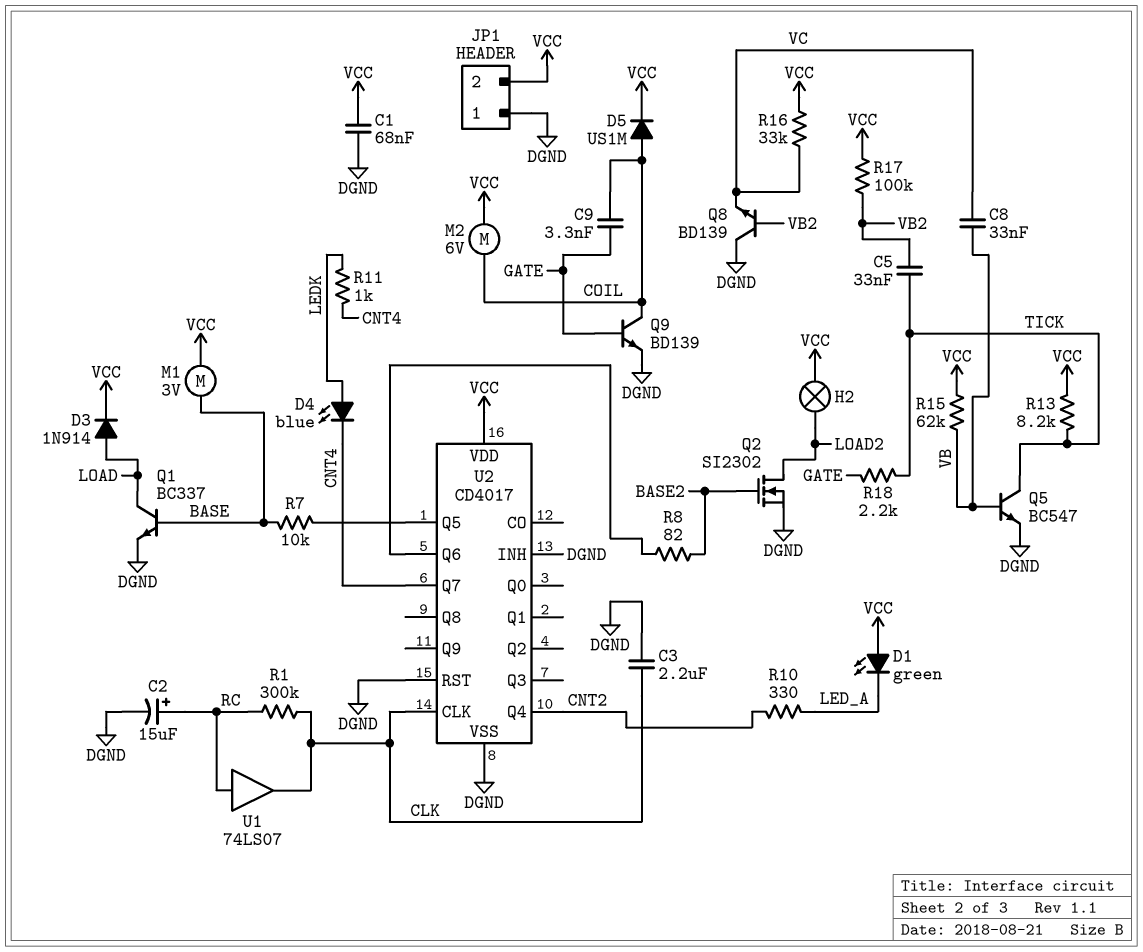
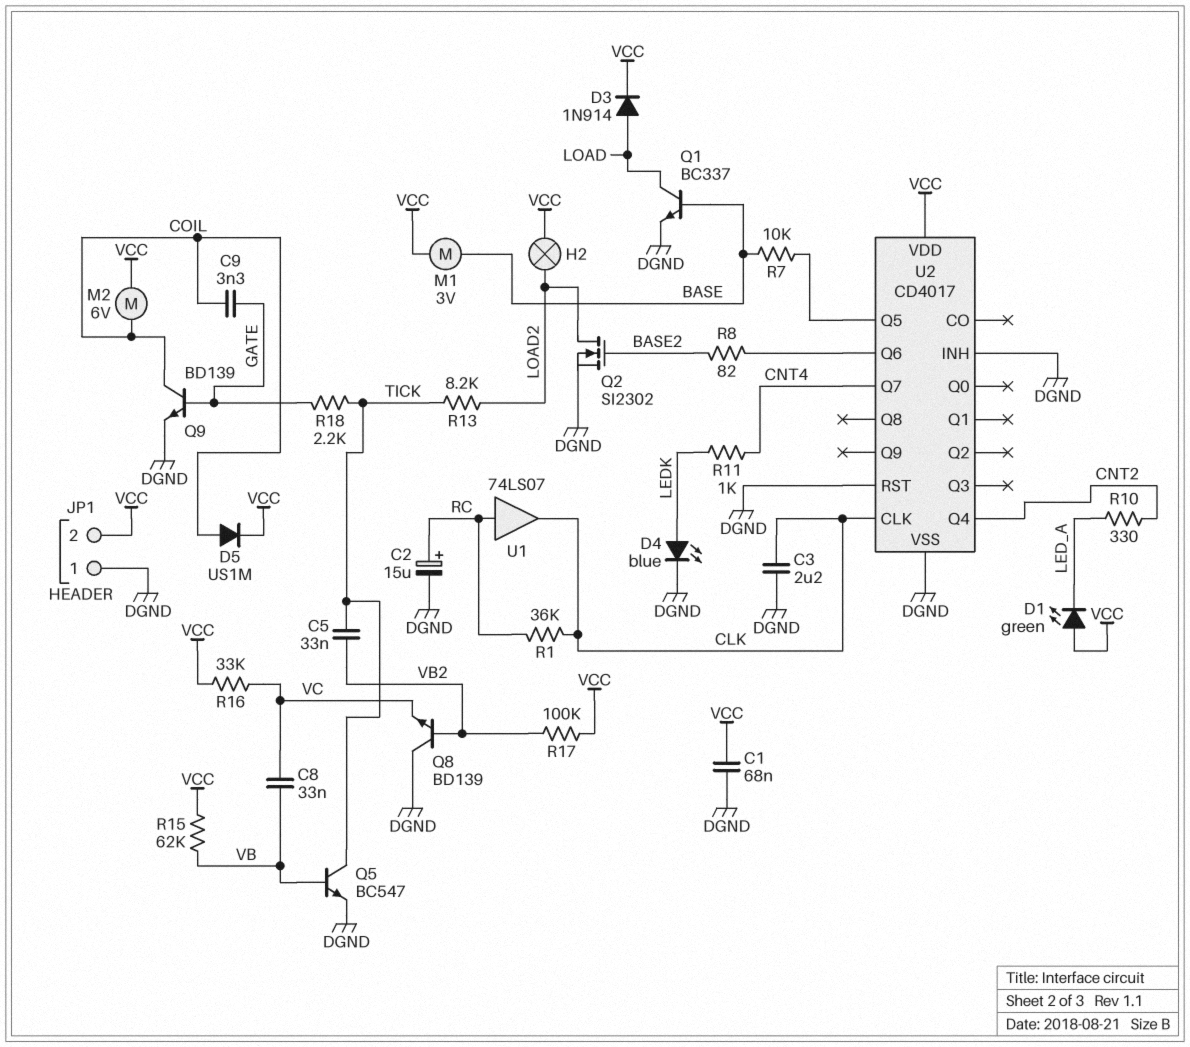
D4: LED blue (A LEDK, K CNT4) -> LED blue (A LEDK, K DGND)
R1: 300k (CLK, RC) -> 36k (CLK, RC)
R13: 8.2k (TICK, VCC) -> 8.2k (LOAD2, TICK)

